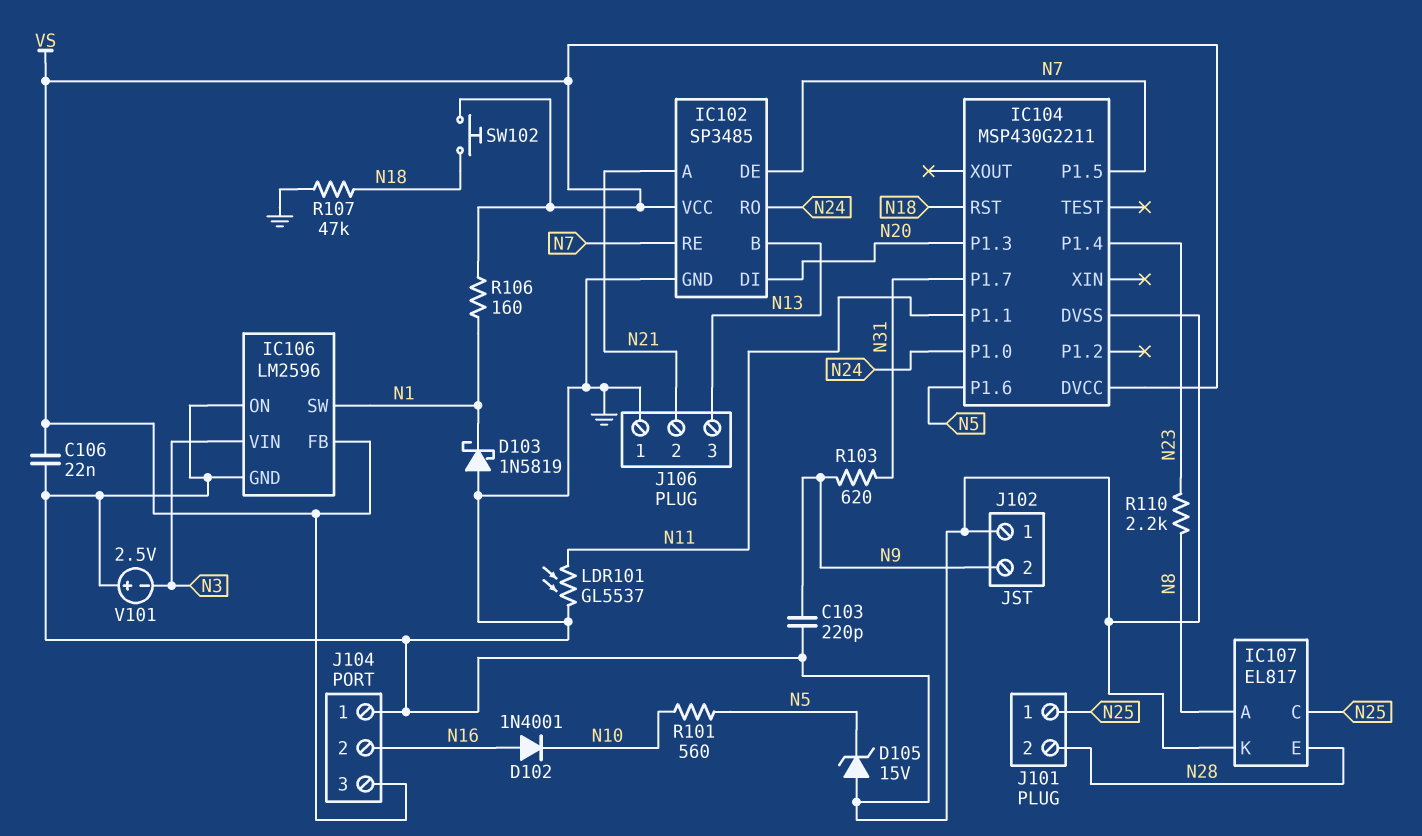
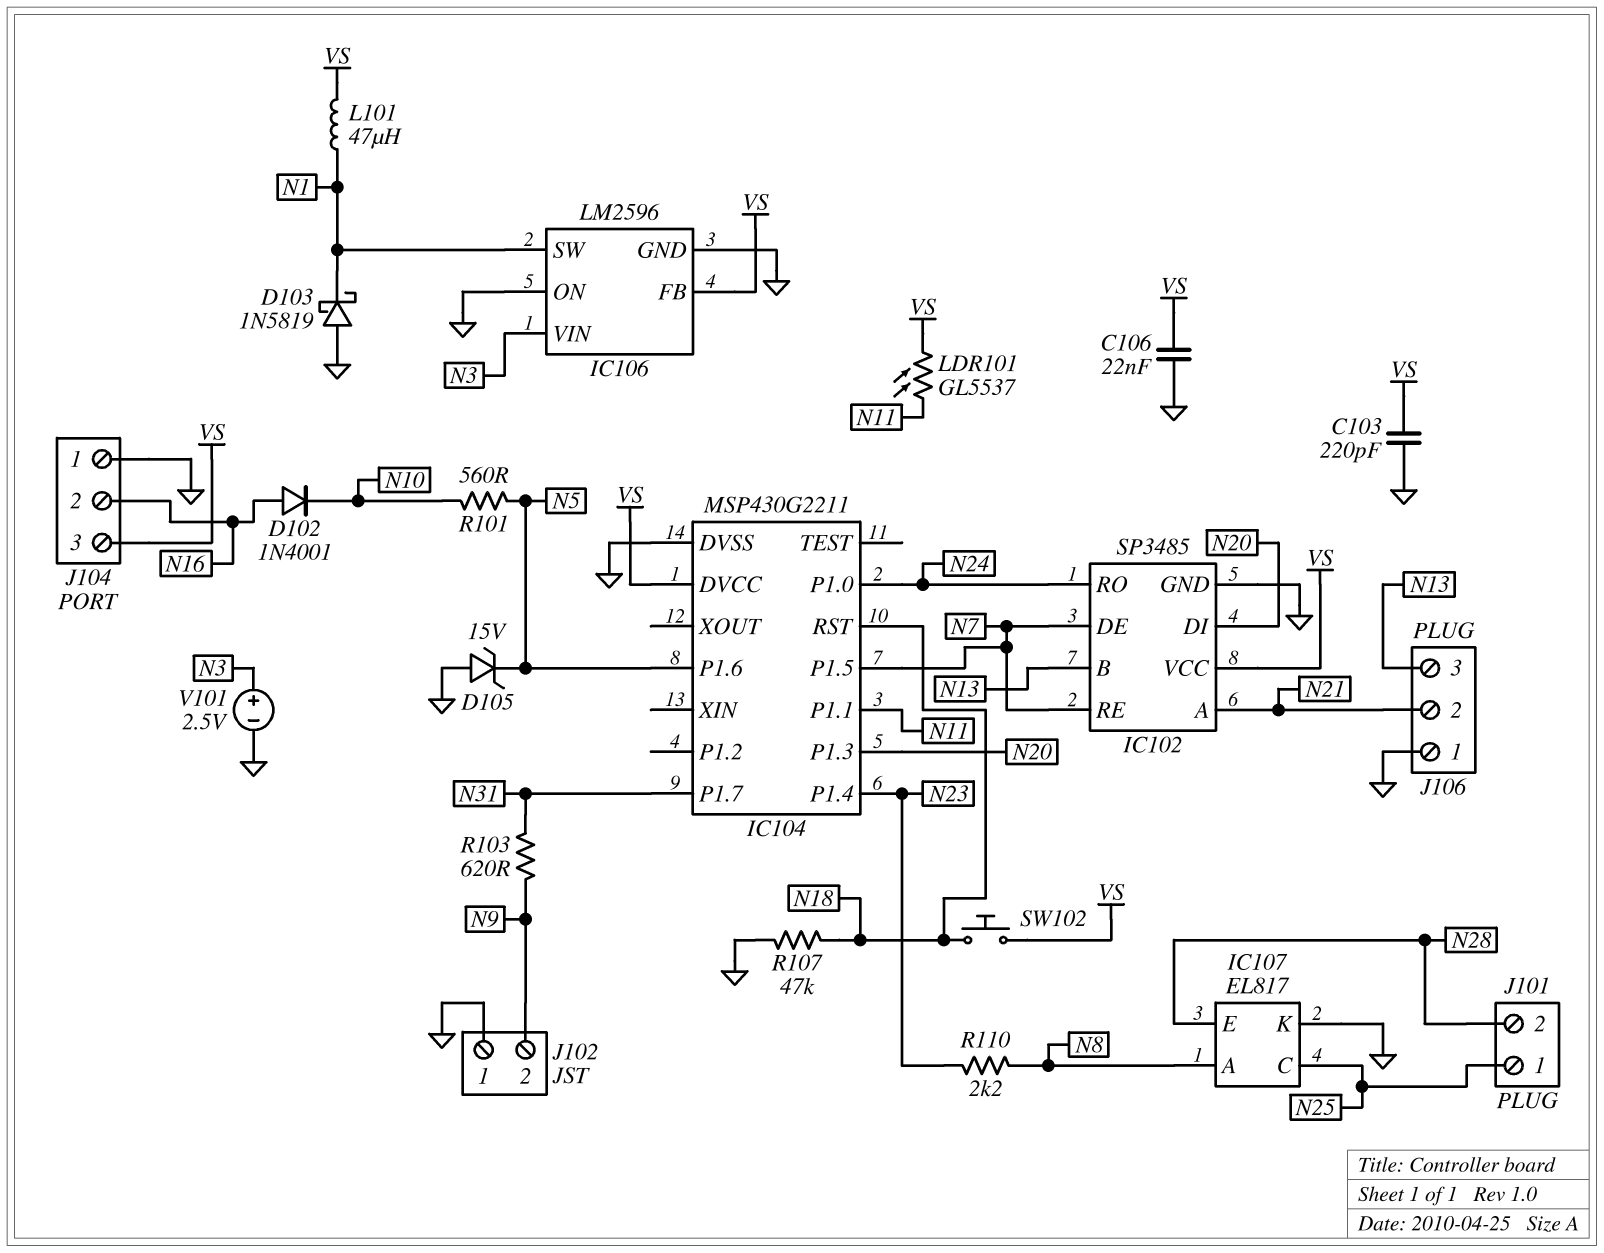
C103: 220pF (GND, N9) -> 220pF (GND, VS)
L101: none -> 47uH (N1, VS)
LDR101: GL5537 (GND, N11) -> GL5537 (N11, VS)
R106: 160 (N1, VS) -> none
V101: 2.5V (plus GND, minus N3) -> 2.5V (plus N3, minus GND)

